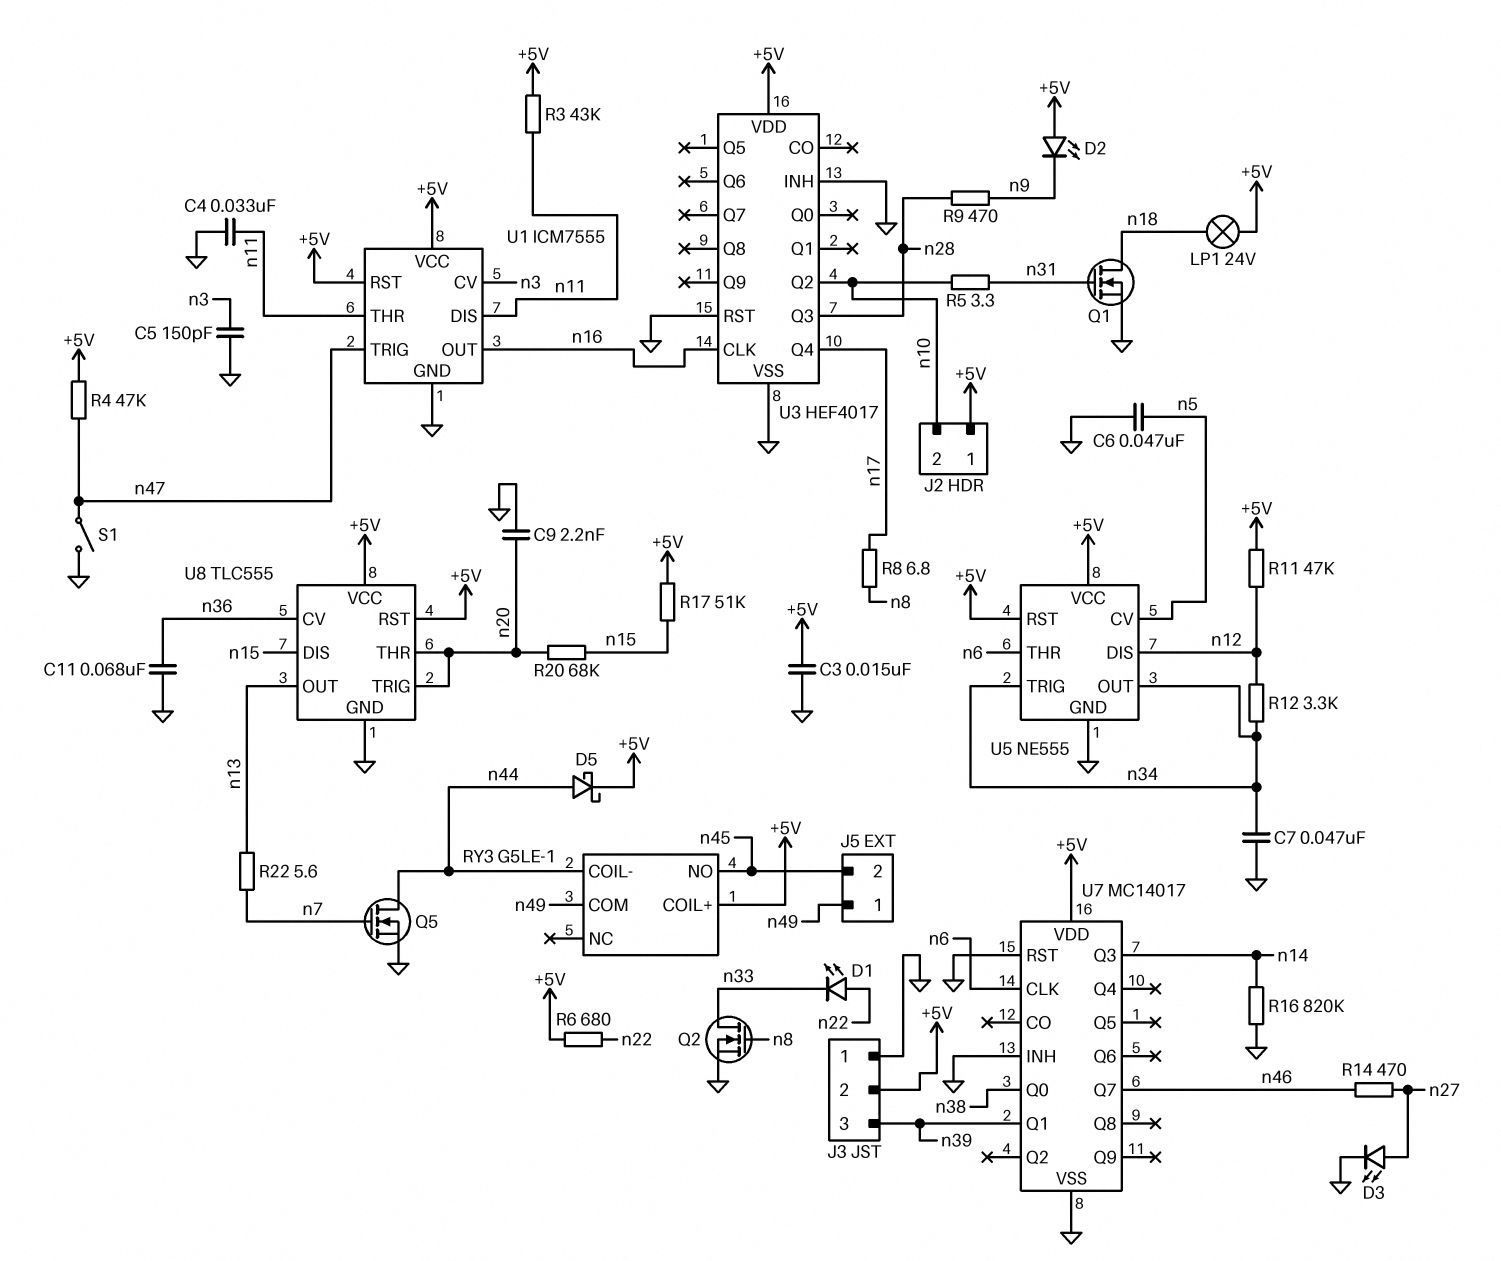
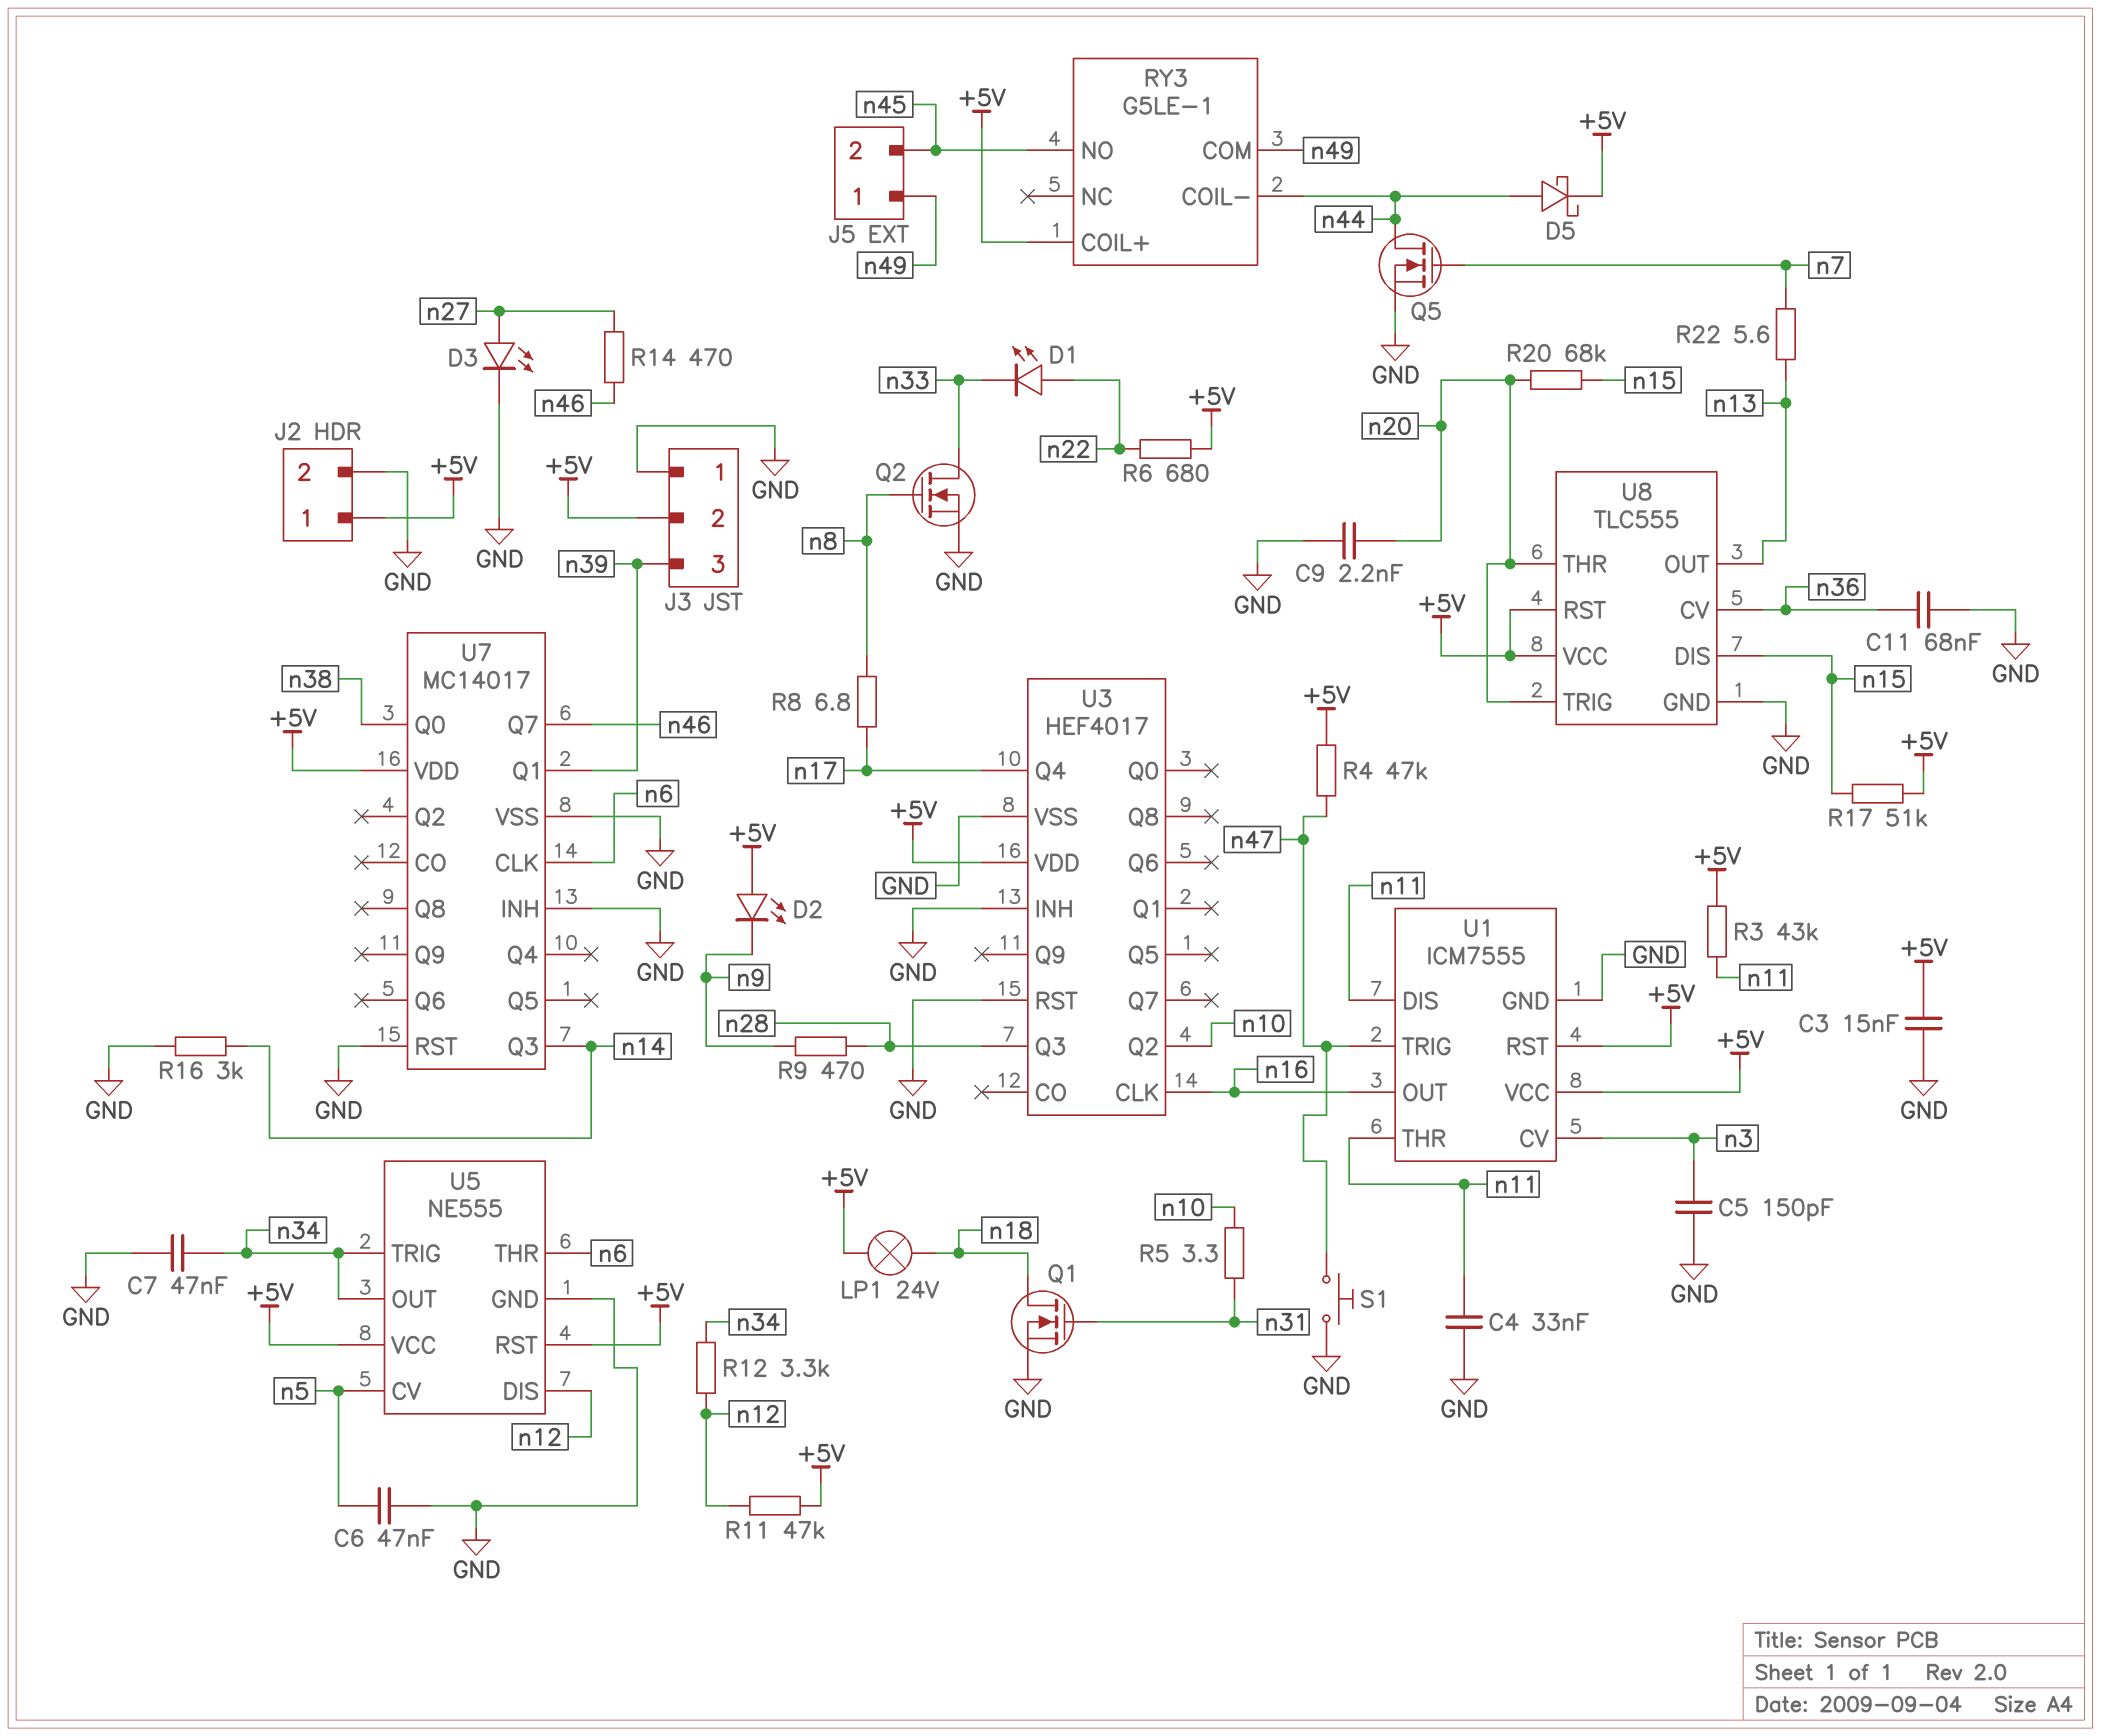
J2 pin 2: n10 -> GND
R16: 820k (GND, n14) -> 3k (GND, n14)
S1: switch (GND, n47) -> button (GND, n47)

